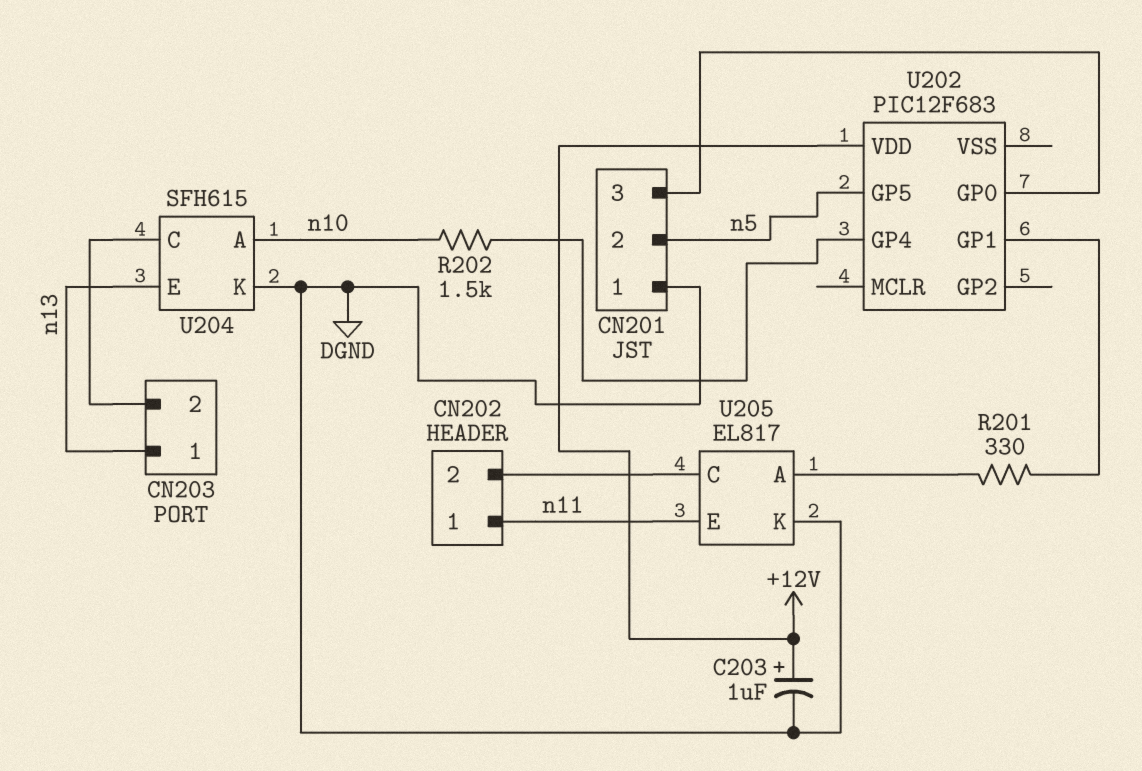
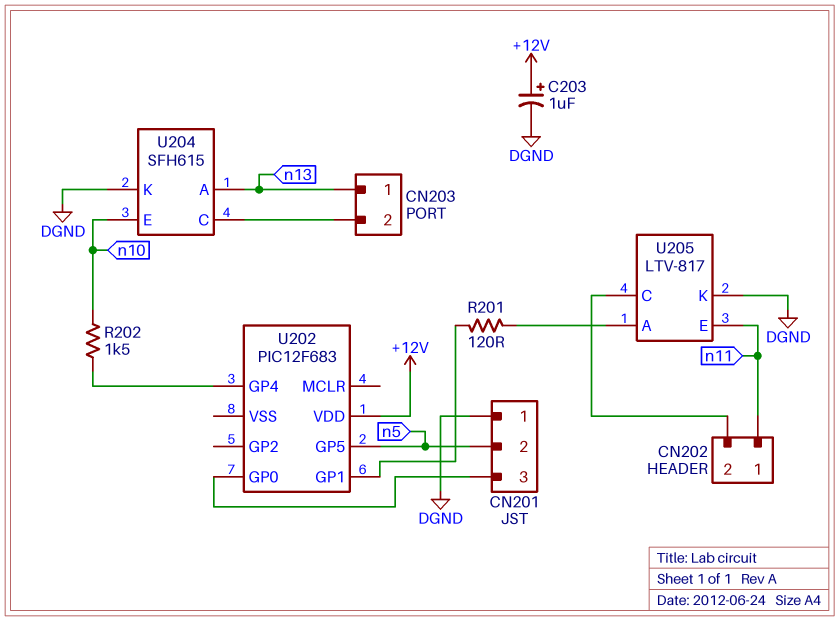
R201: 330 (U202/GP1, U205/A) -> 120 (U202/GP1, U205/A)
U204 pin A: n10 -> n13
U204 pin E: n13 -> n10
U205: EL817 -> LTV-817

